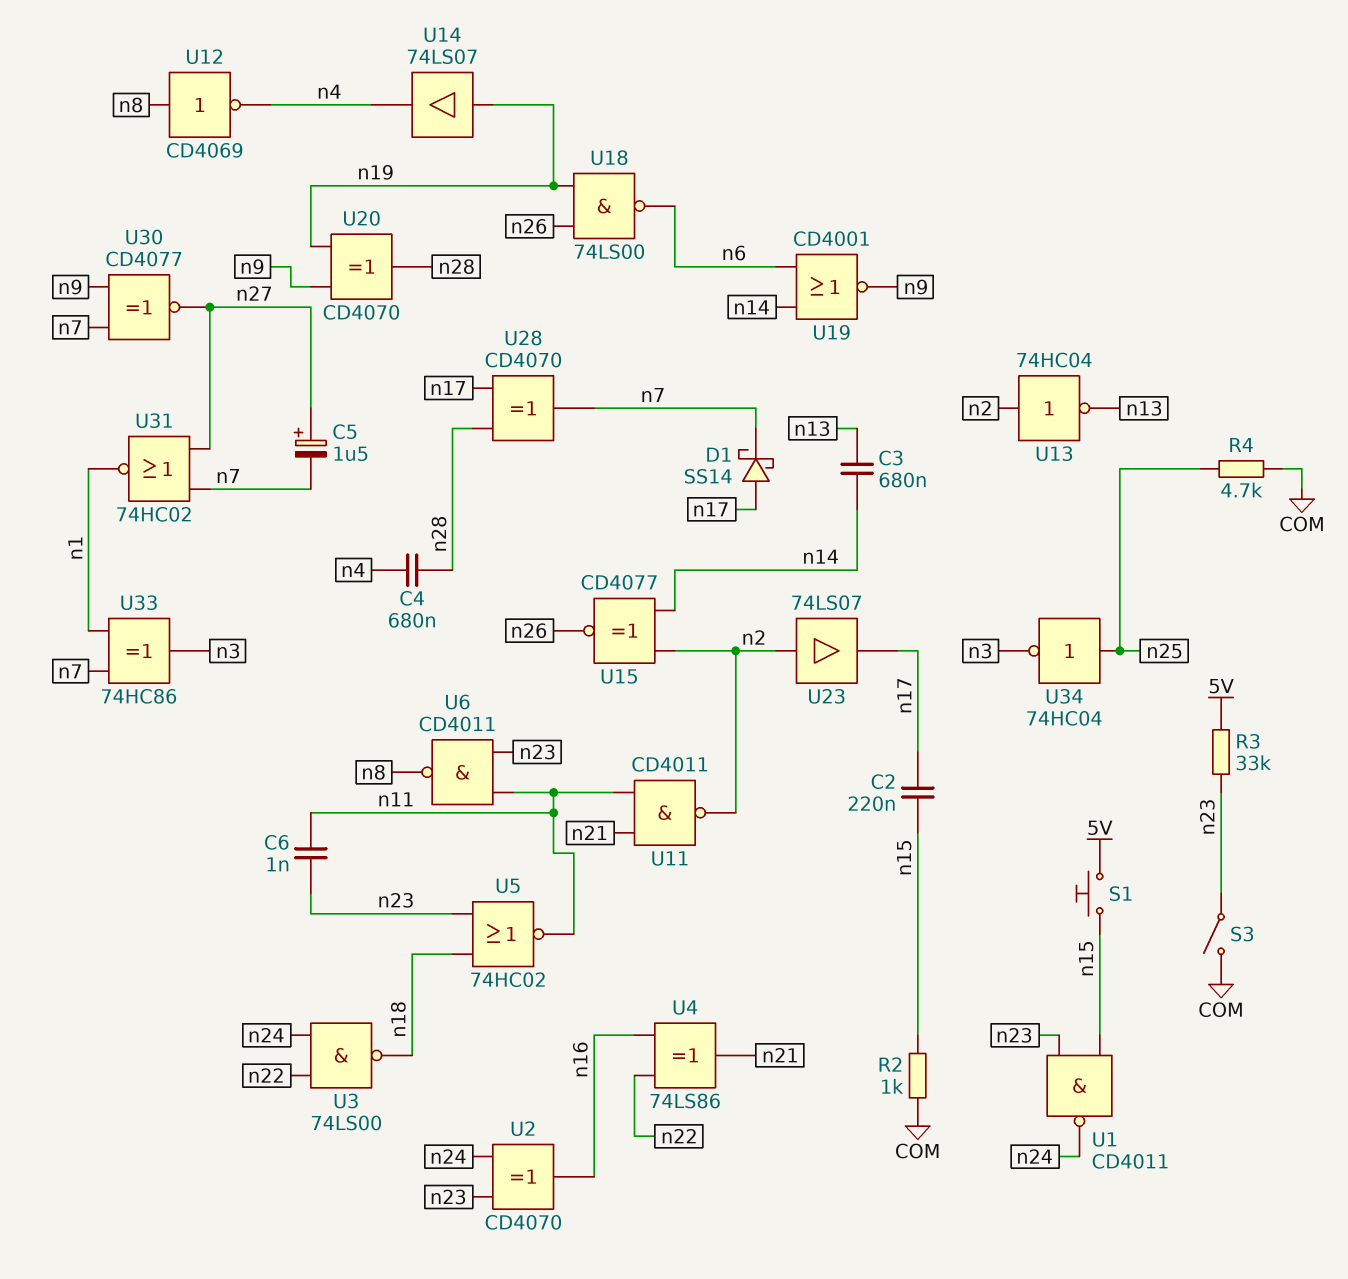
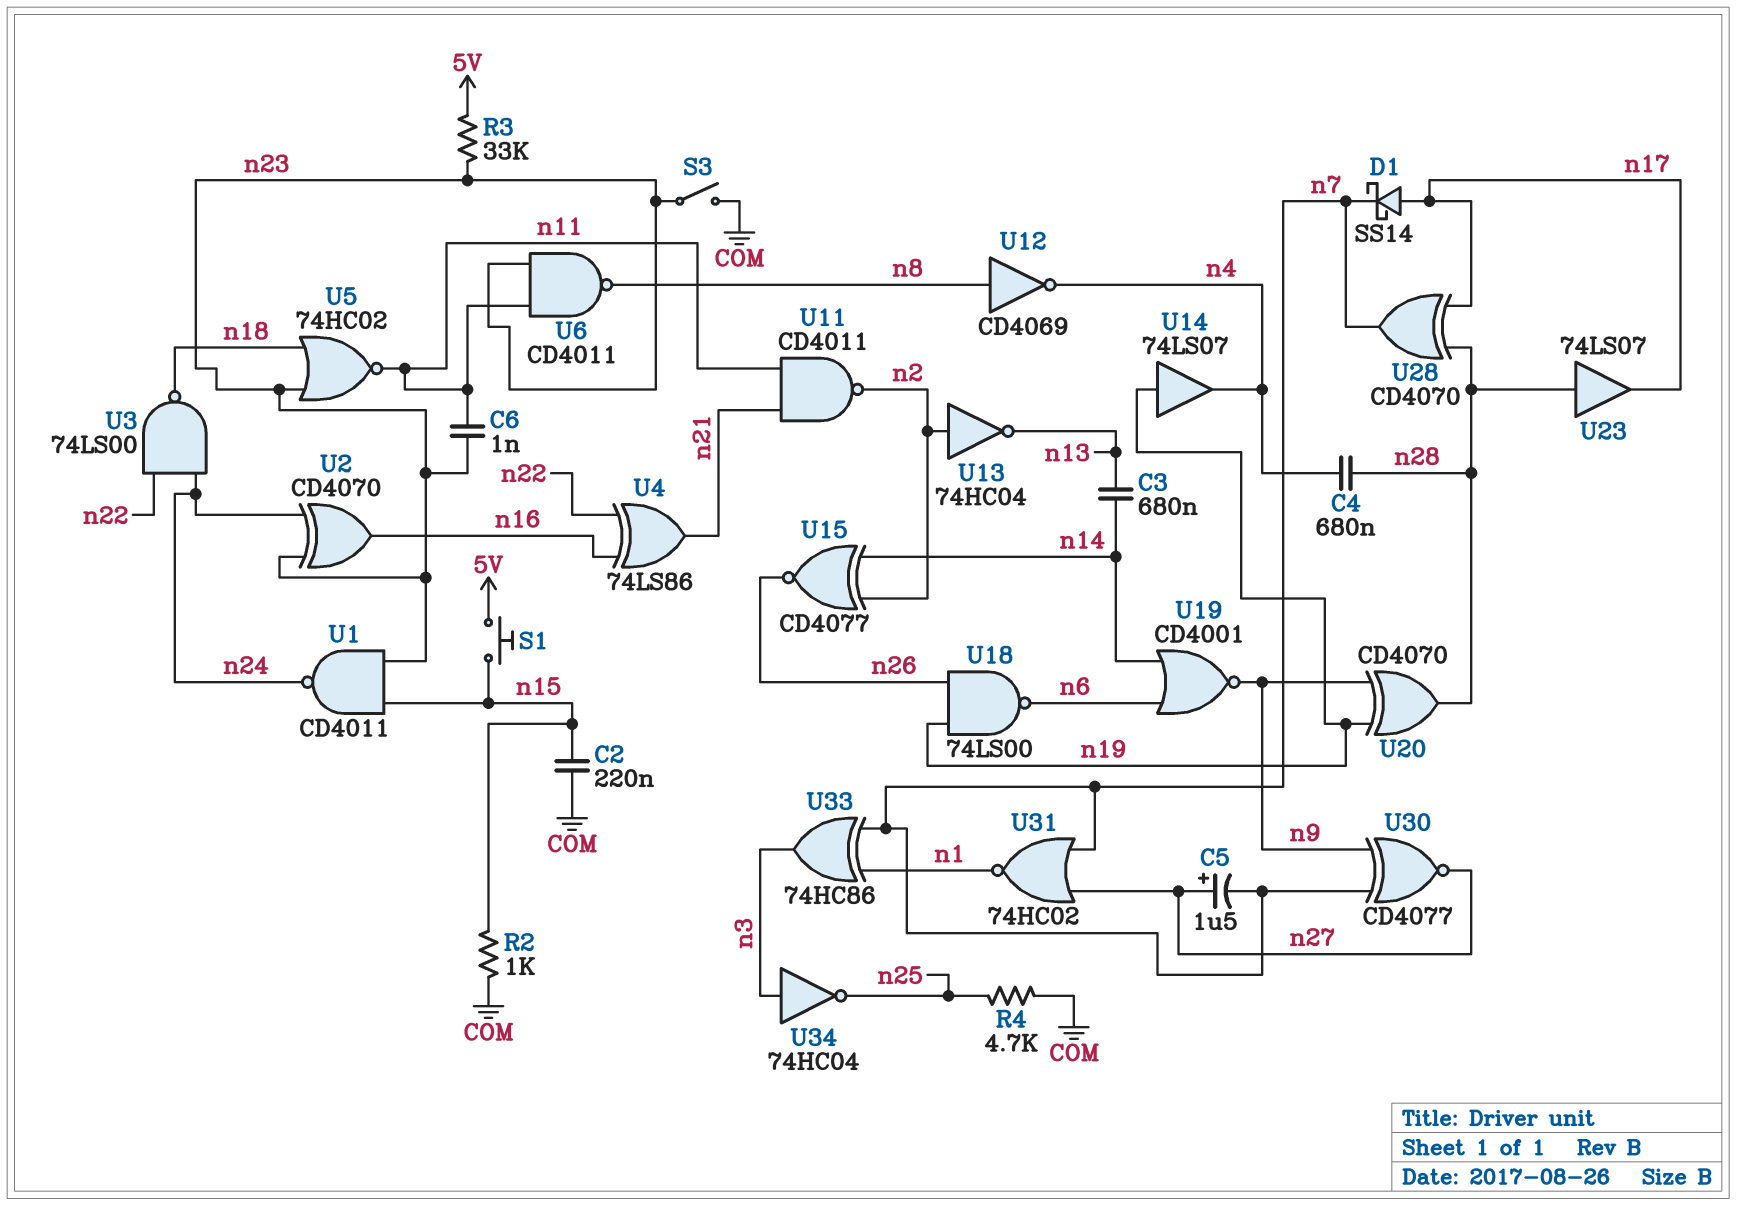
C2: 220nF (n15, n17) -> 220nF (COM, n15)
U23: buffer 74LS07 (in n2, out n17) -> buffer 74LS07 (in n28, out n17)
U34: NOT 74HC04 (in n25, out n3) -> NOT 74HC04 (in n3, out n25)

